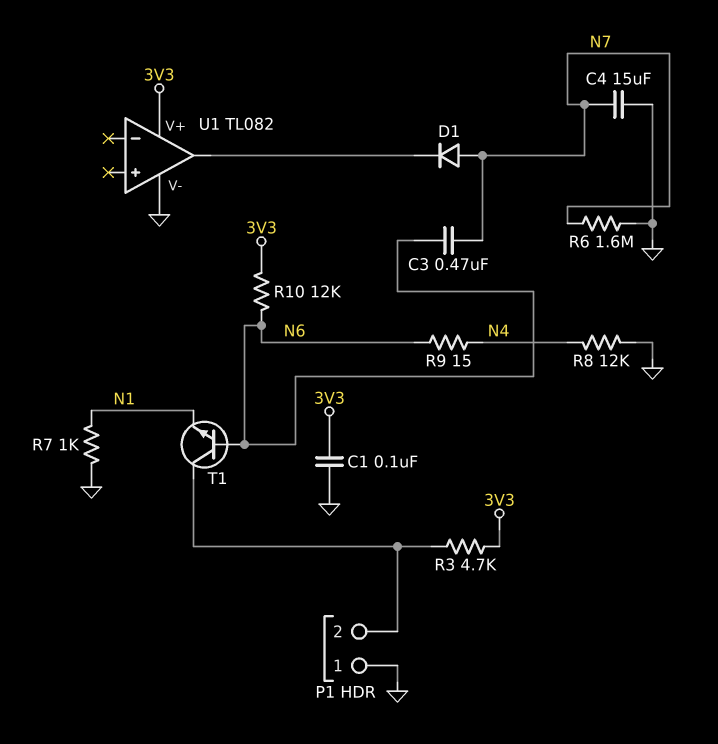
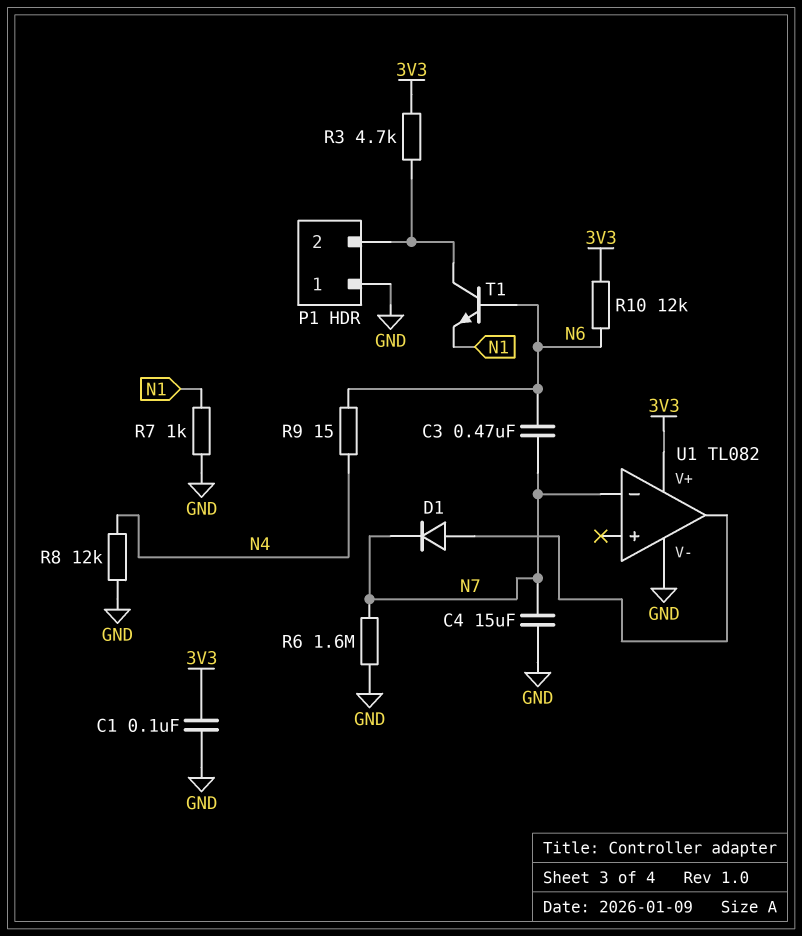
D1: diode (A N7, K U1/out) -> diode (A U1/out, K N7)
U1 pin in-: none -> N7

